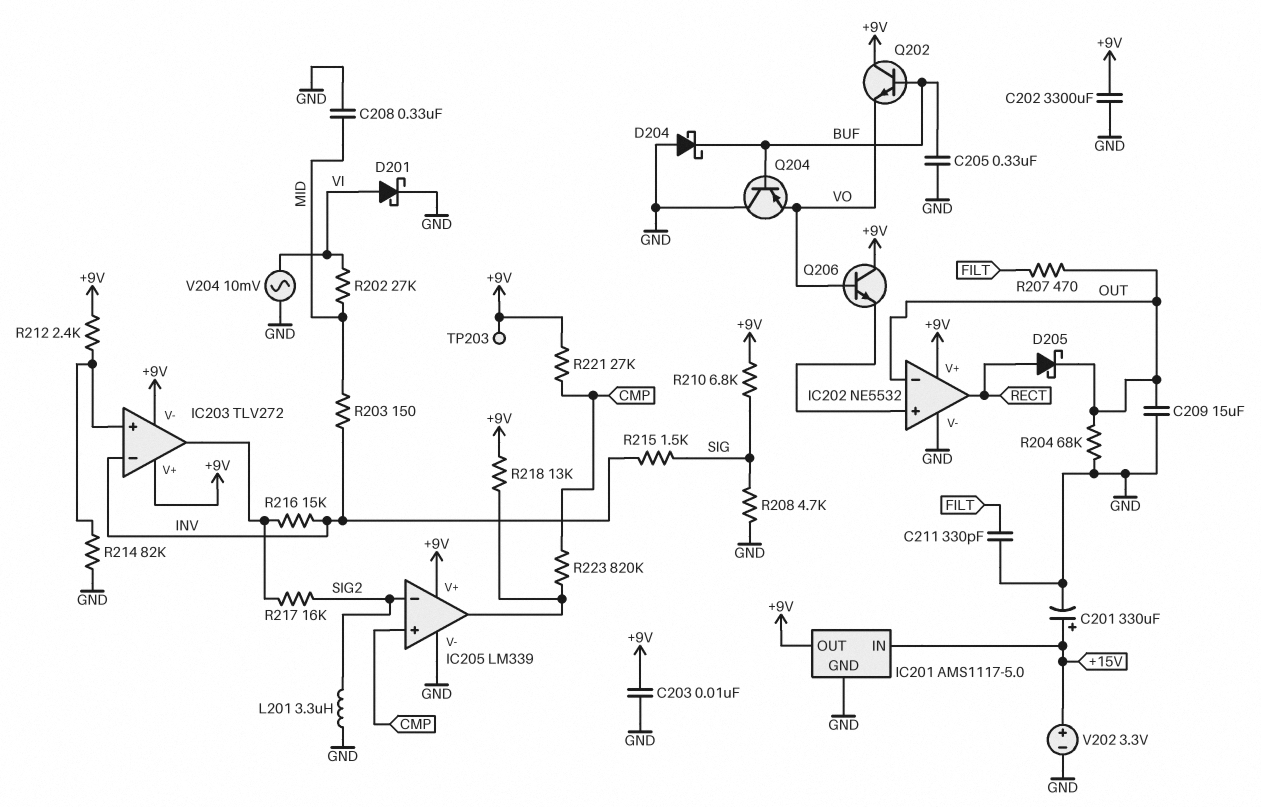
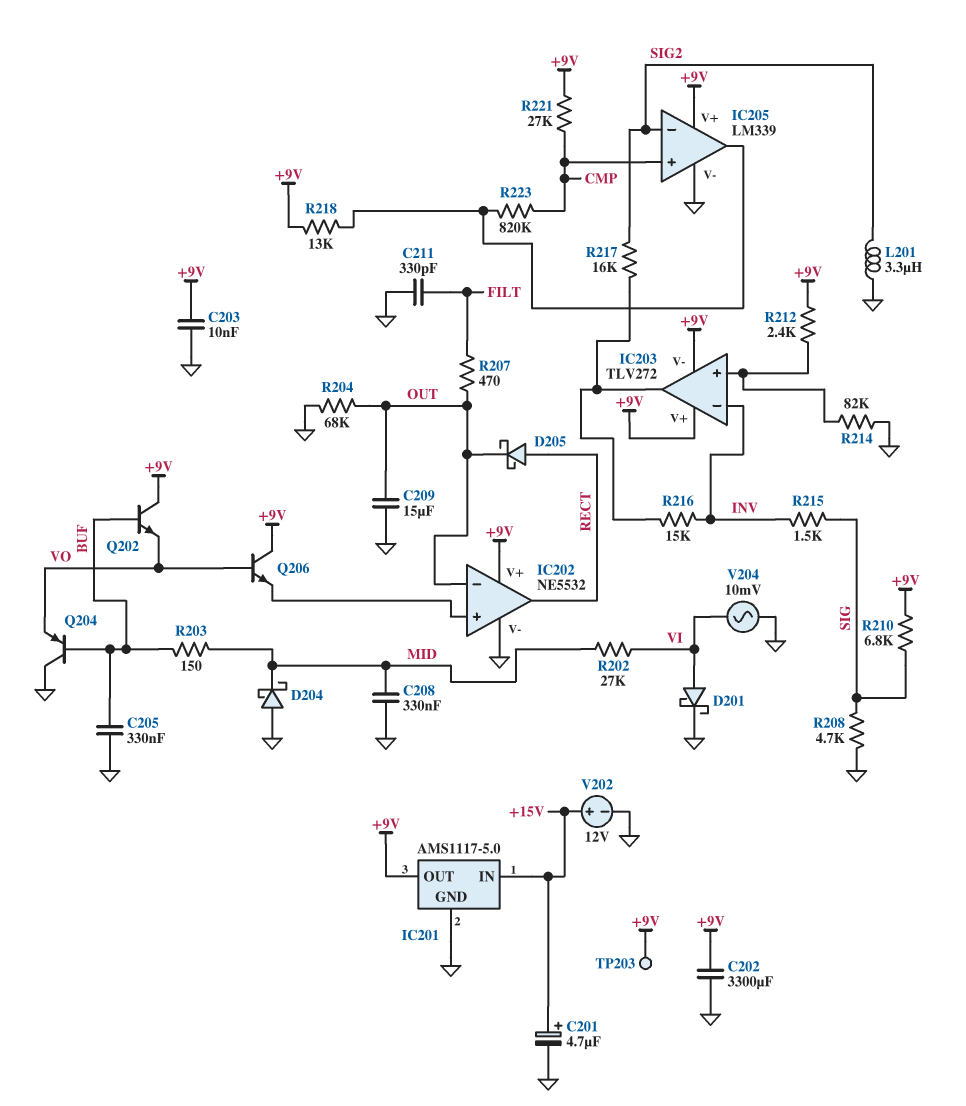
C201: 330uF (plus +15V, minus GND) -> 4.7uF (plus +15V, minus GND)
D204: schottky (A GND, K BUF) -> schottky (A GND, K MID)
R203: 150 (INV, MID) -> 150 (BUF, MID)
V202: 3.3V (plus +15V, minus GND) -> 12V (plus +15V, minus GND)

